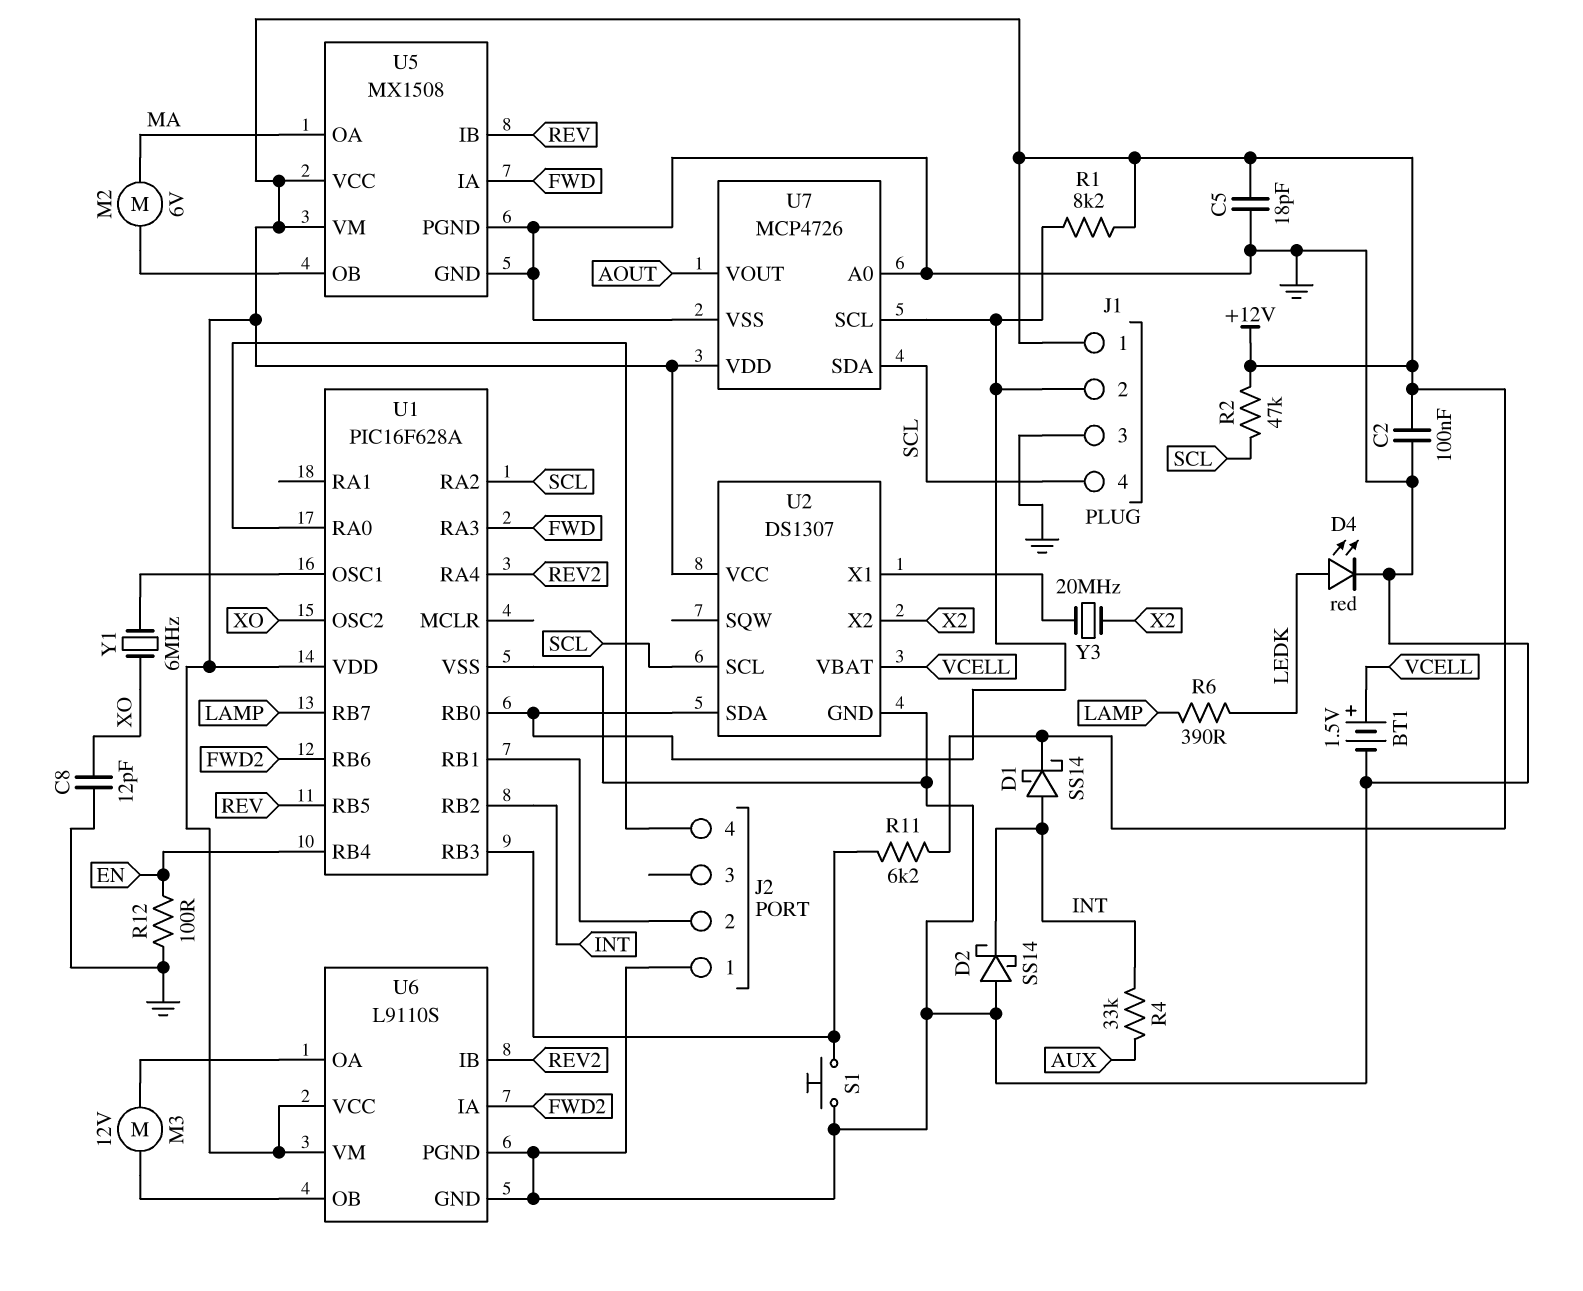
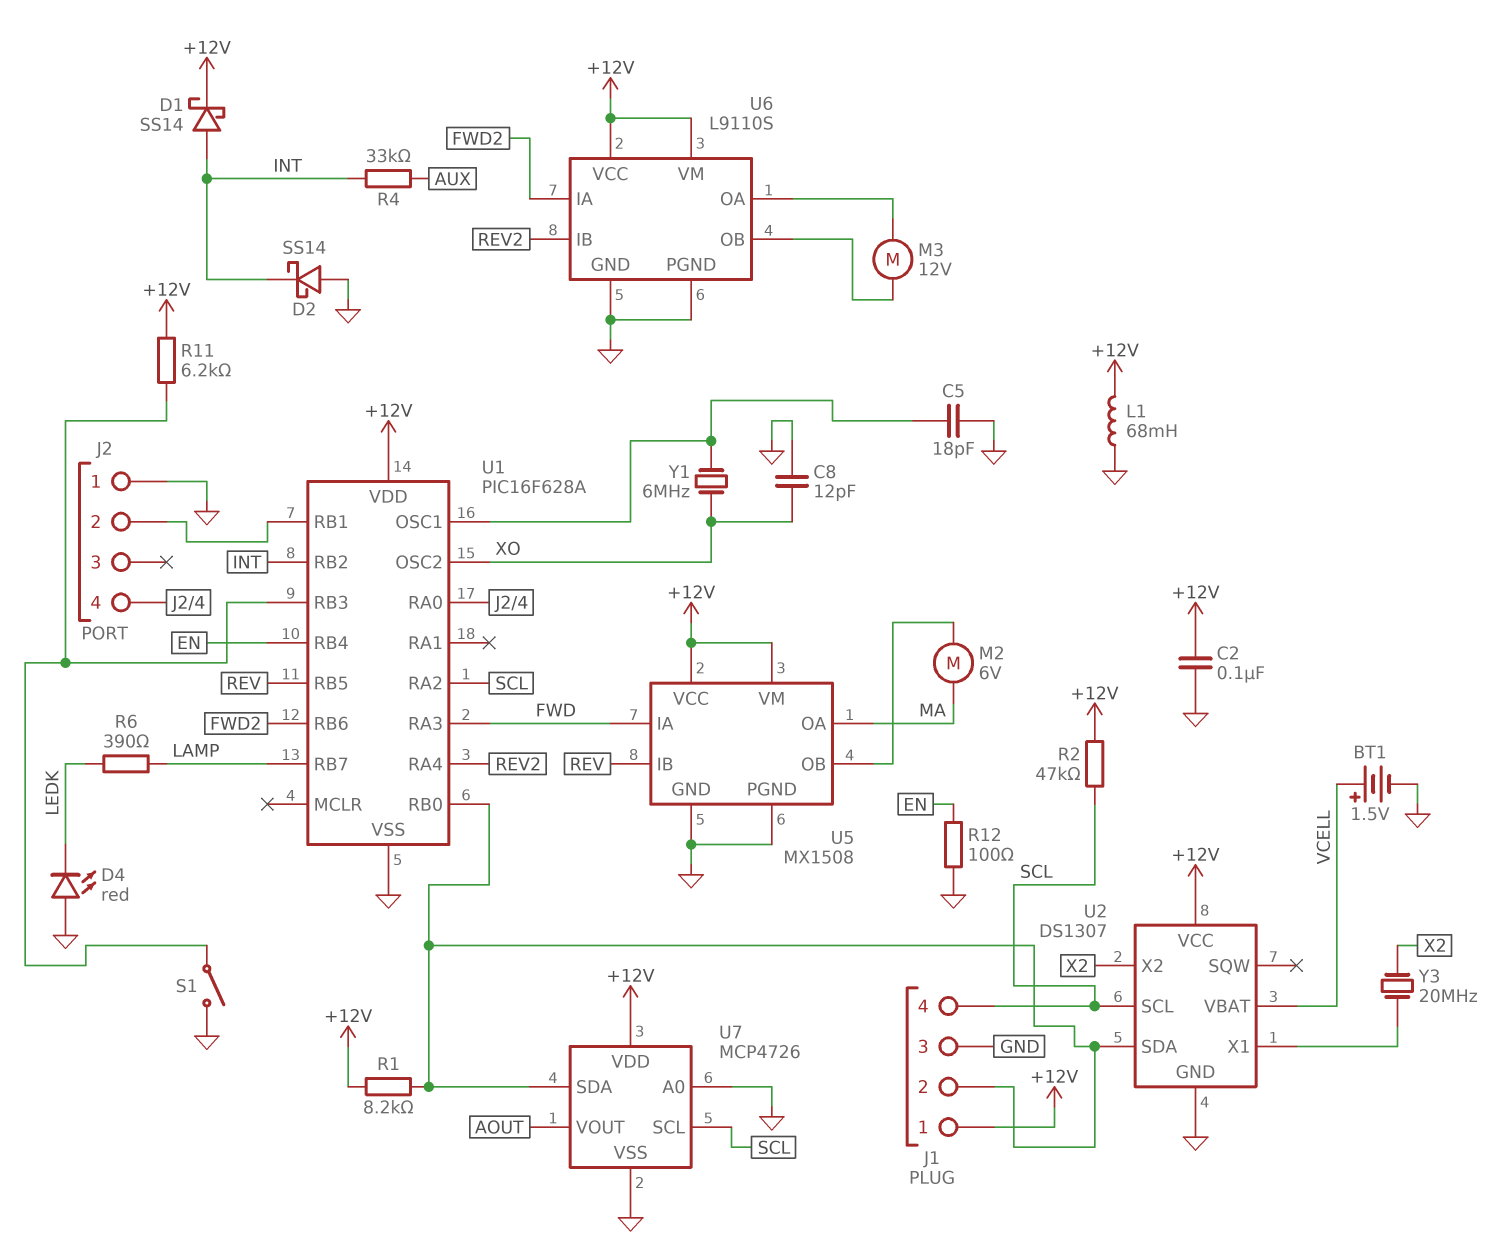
C5: 18pF (+12V, GND) -> 18pF (GND, U1/OSC1)
D4: LED red (A LEDK, K GND) -> LED red (A GND, K LEDK)
L1: none -> 68mH (+12V, GND)
S1: button (GND, U1/RB3) -> switch (GND, U1/RB3)
U7 pin SCL: J1/2 -> SCL
U7 pin SDA: SCL -> J1/2

